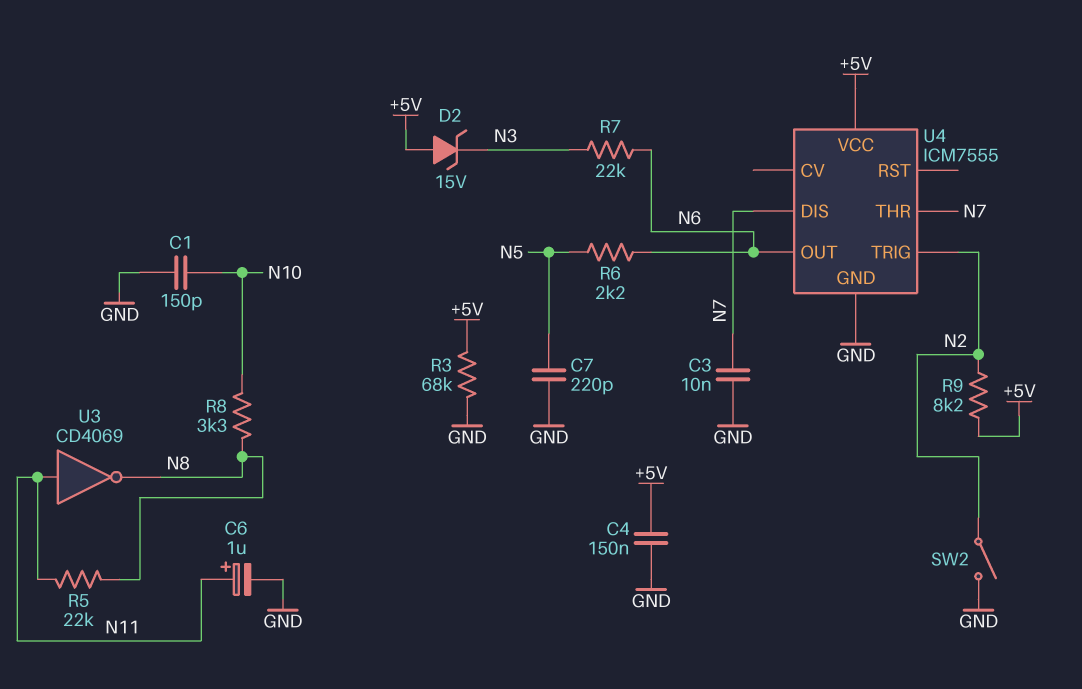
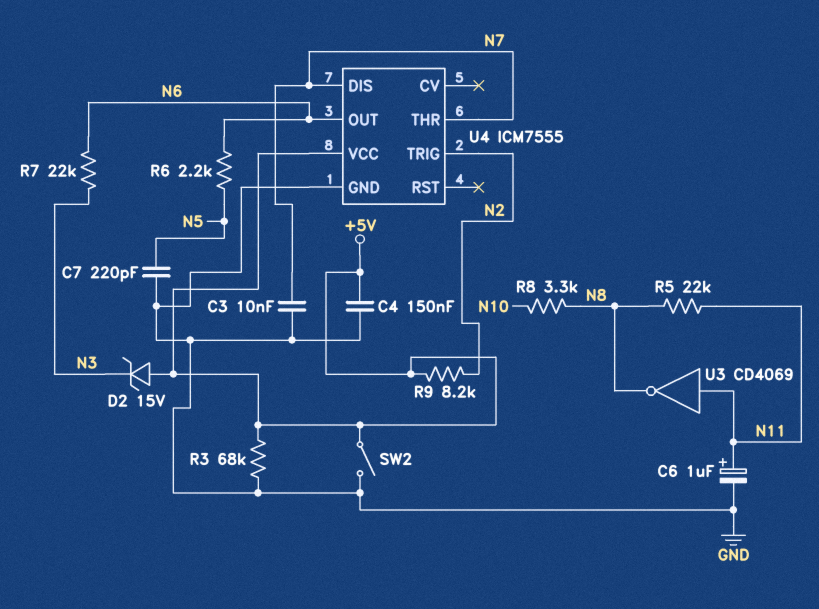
C1: 150pF (GND, N10) -> none
SW2: switch (GND, N2) -> switch (+5V, GND)

